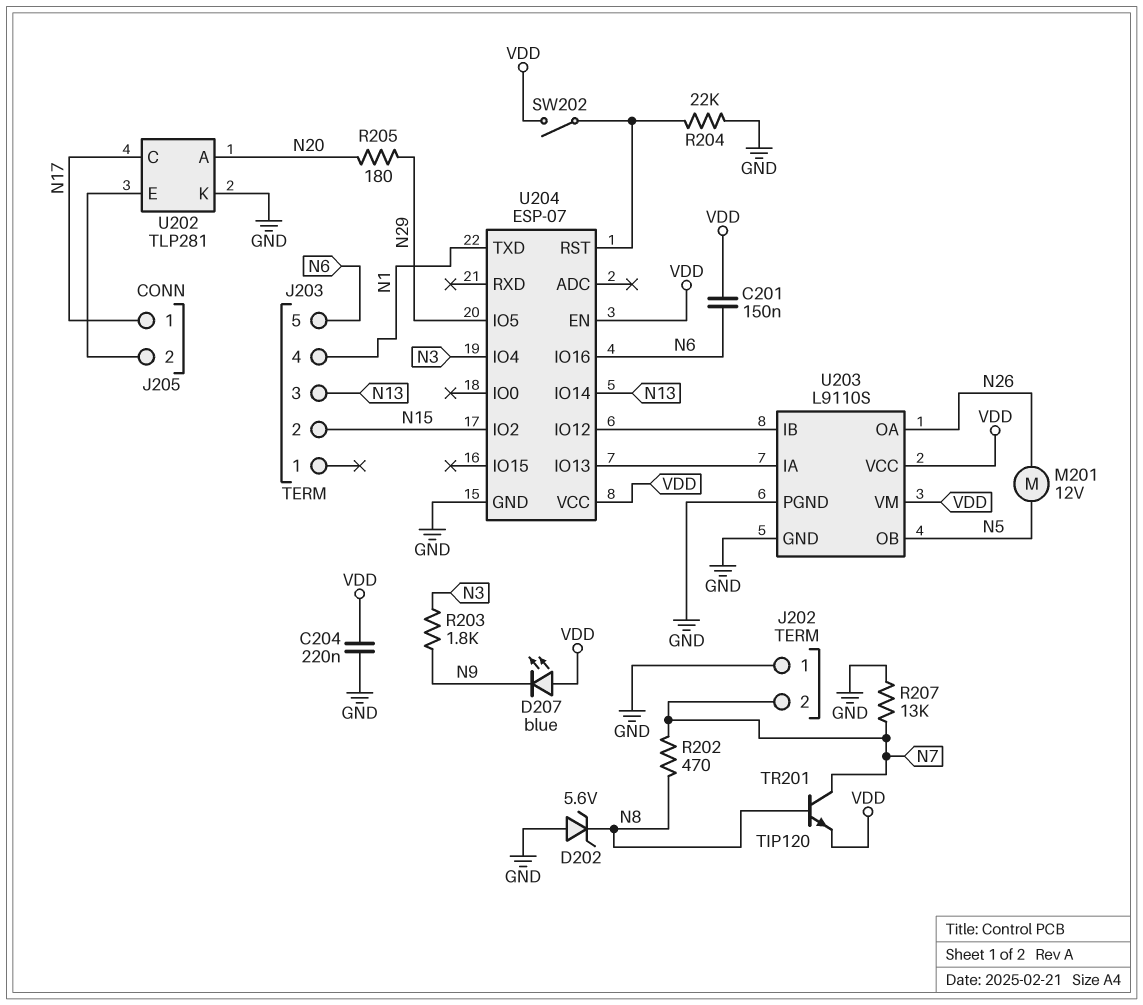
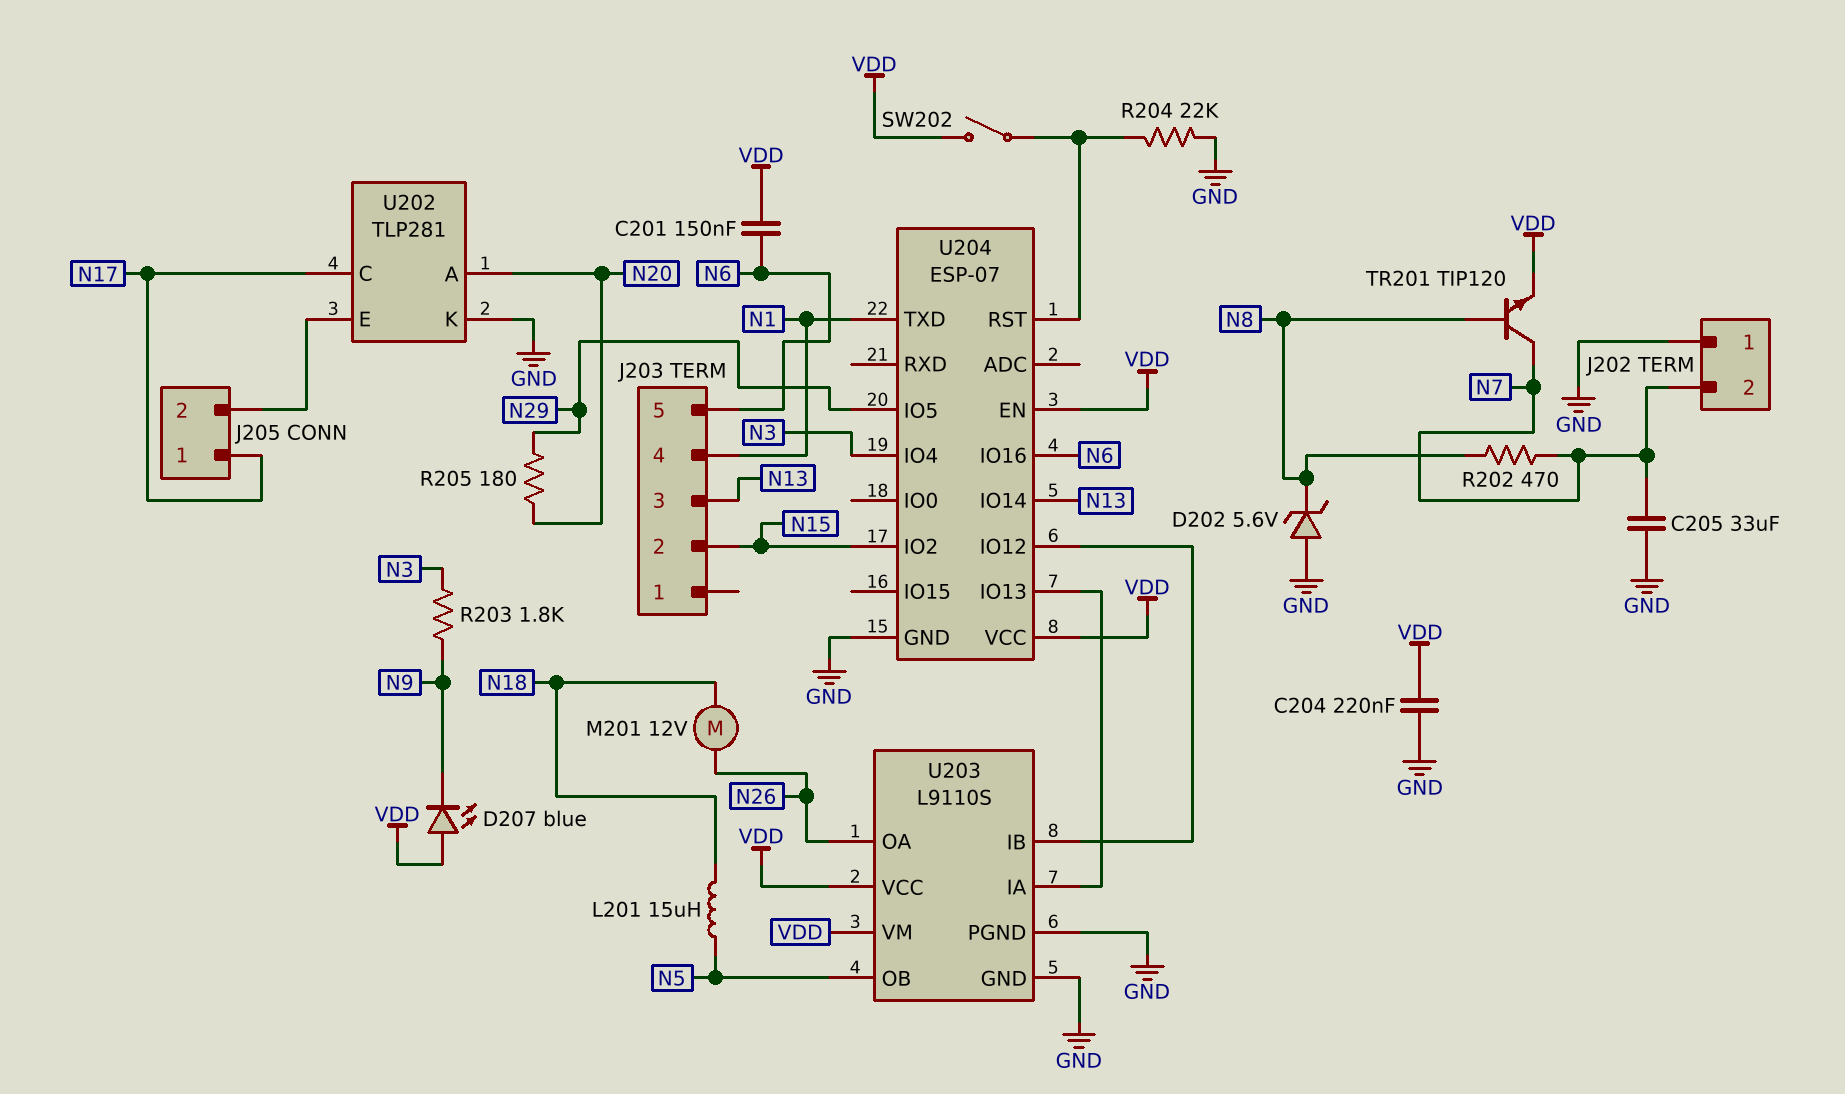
C205: none -> 33uF (GND, N7)
L201: none -> 15uH (N5, N18)
M201: motor 12V (N5, N26) -> motor 12V (N18, N26)
R207: 13k (GND, N7) -> none

